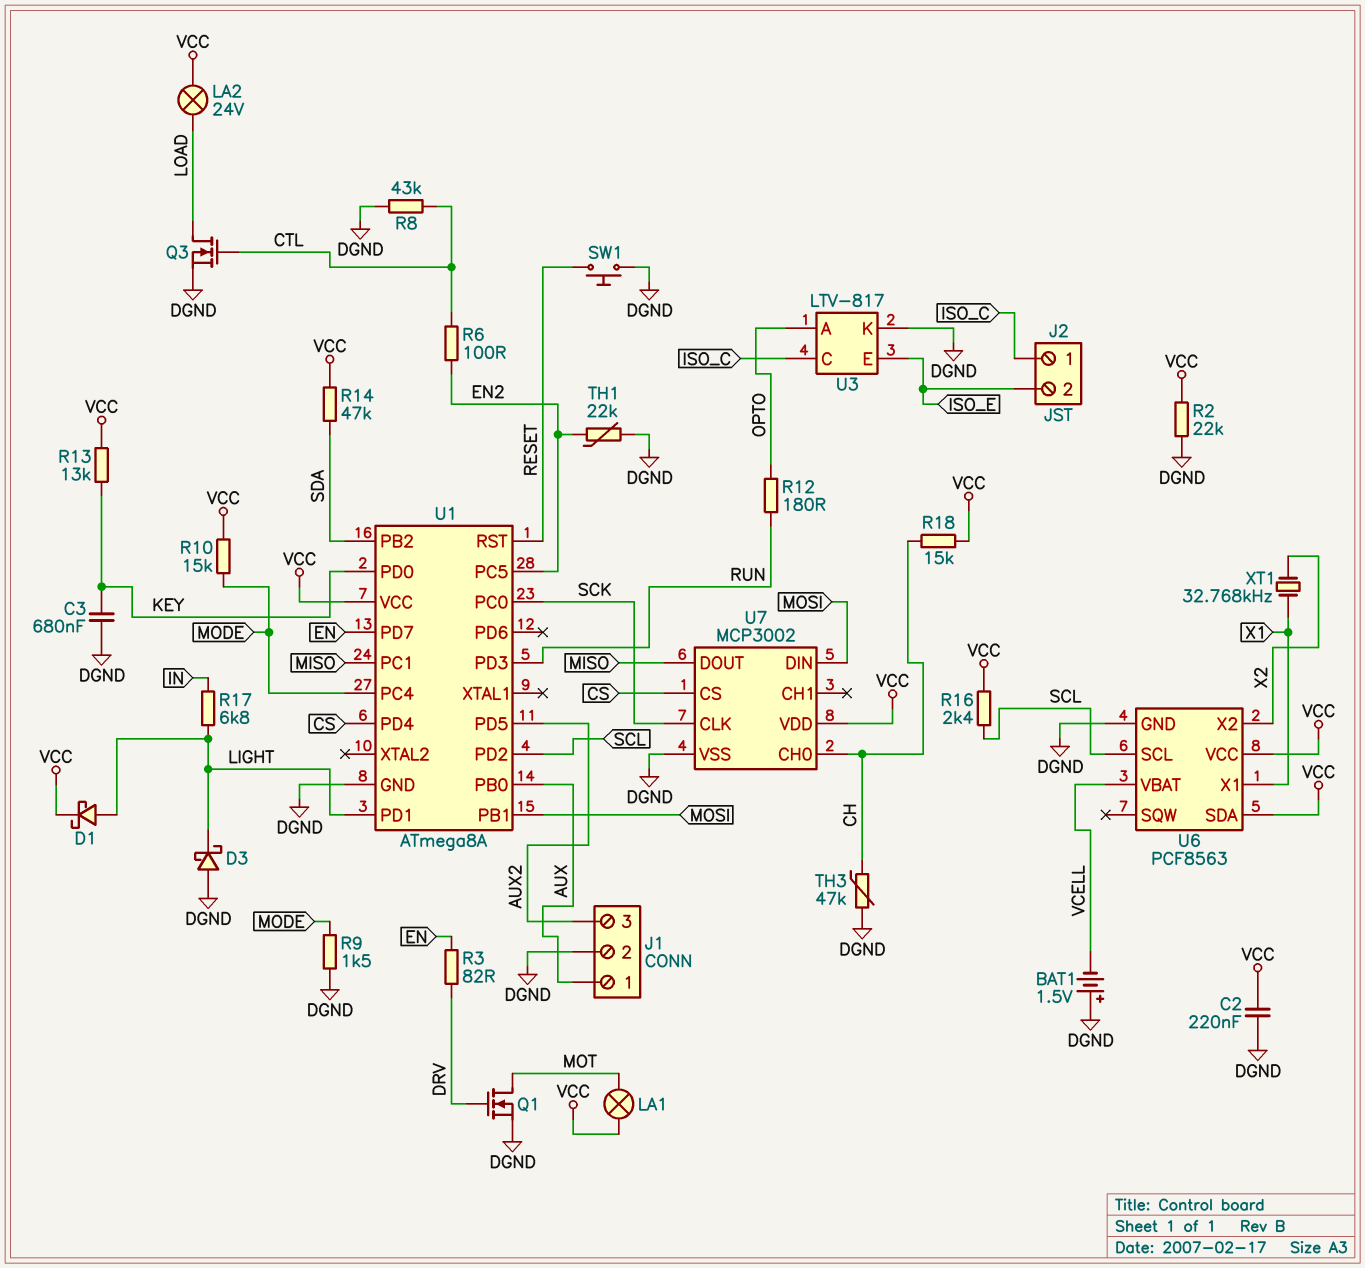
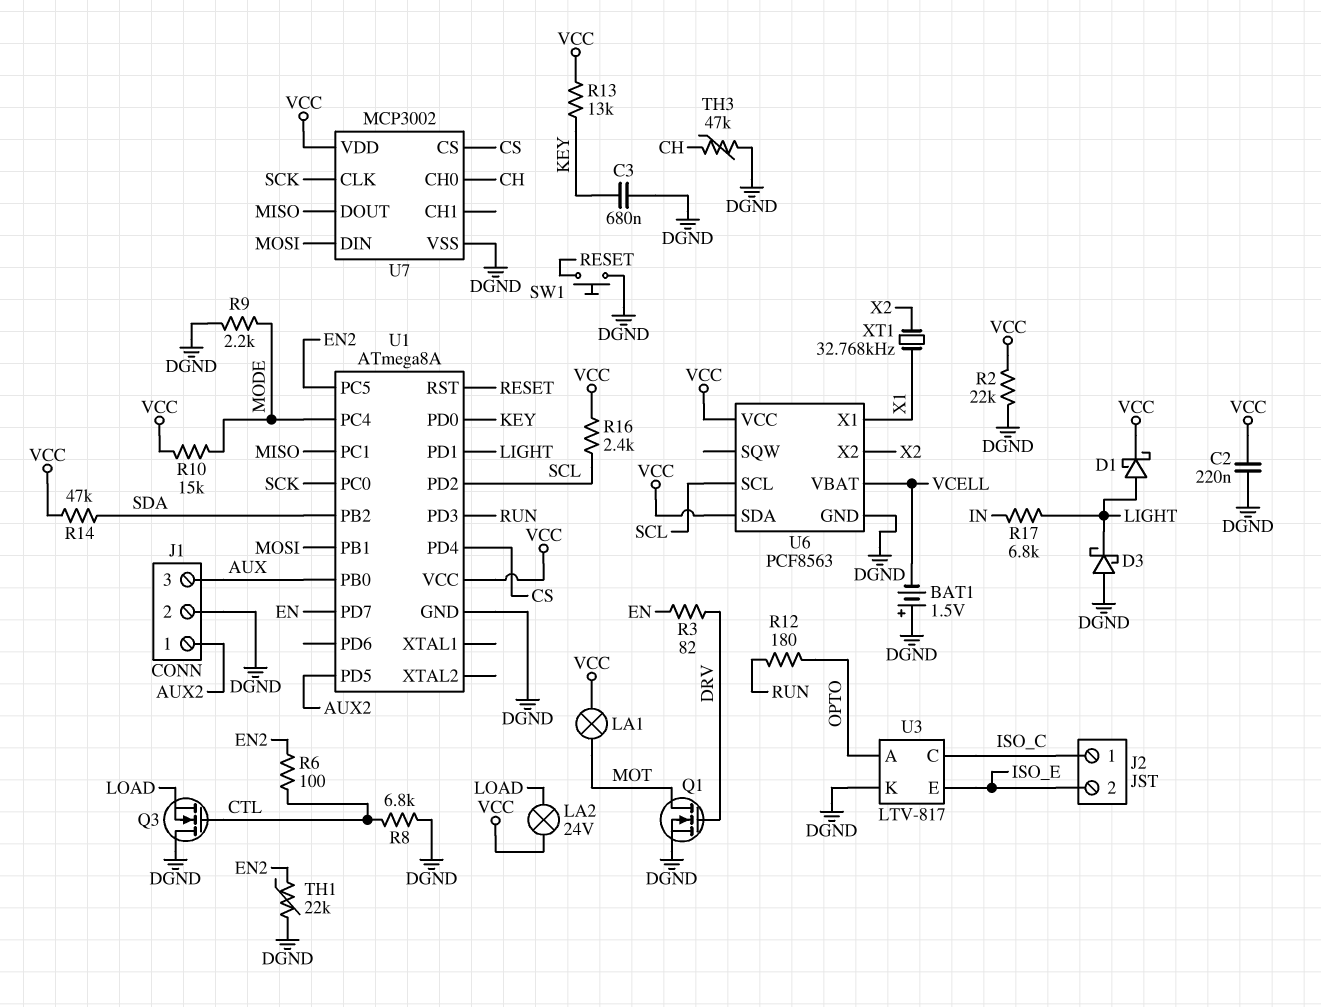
J1 pin 1: AUX -> AUX2
J1 pin 3: AUX2 -> AUX
Q3: NMOS (G CTL, D LOAD, S DGND) -> NMOS (G CTL, D DGND, S LOAD)
R8: 43k (CTL, DGND) -> 6.8k (CTL, DGND)
R9: 1.5k (DGND, MODE) -> 2.2k (DGND, MODE)
R18: 15k (CH, VCC) -> none

